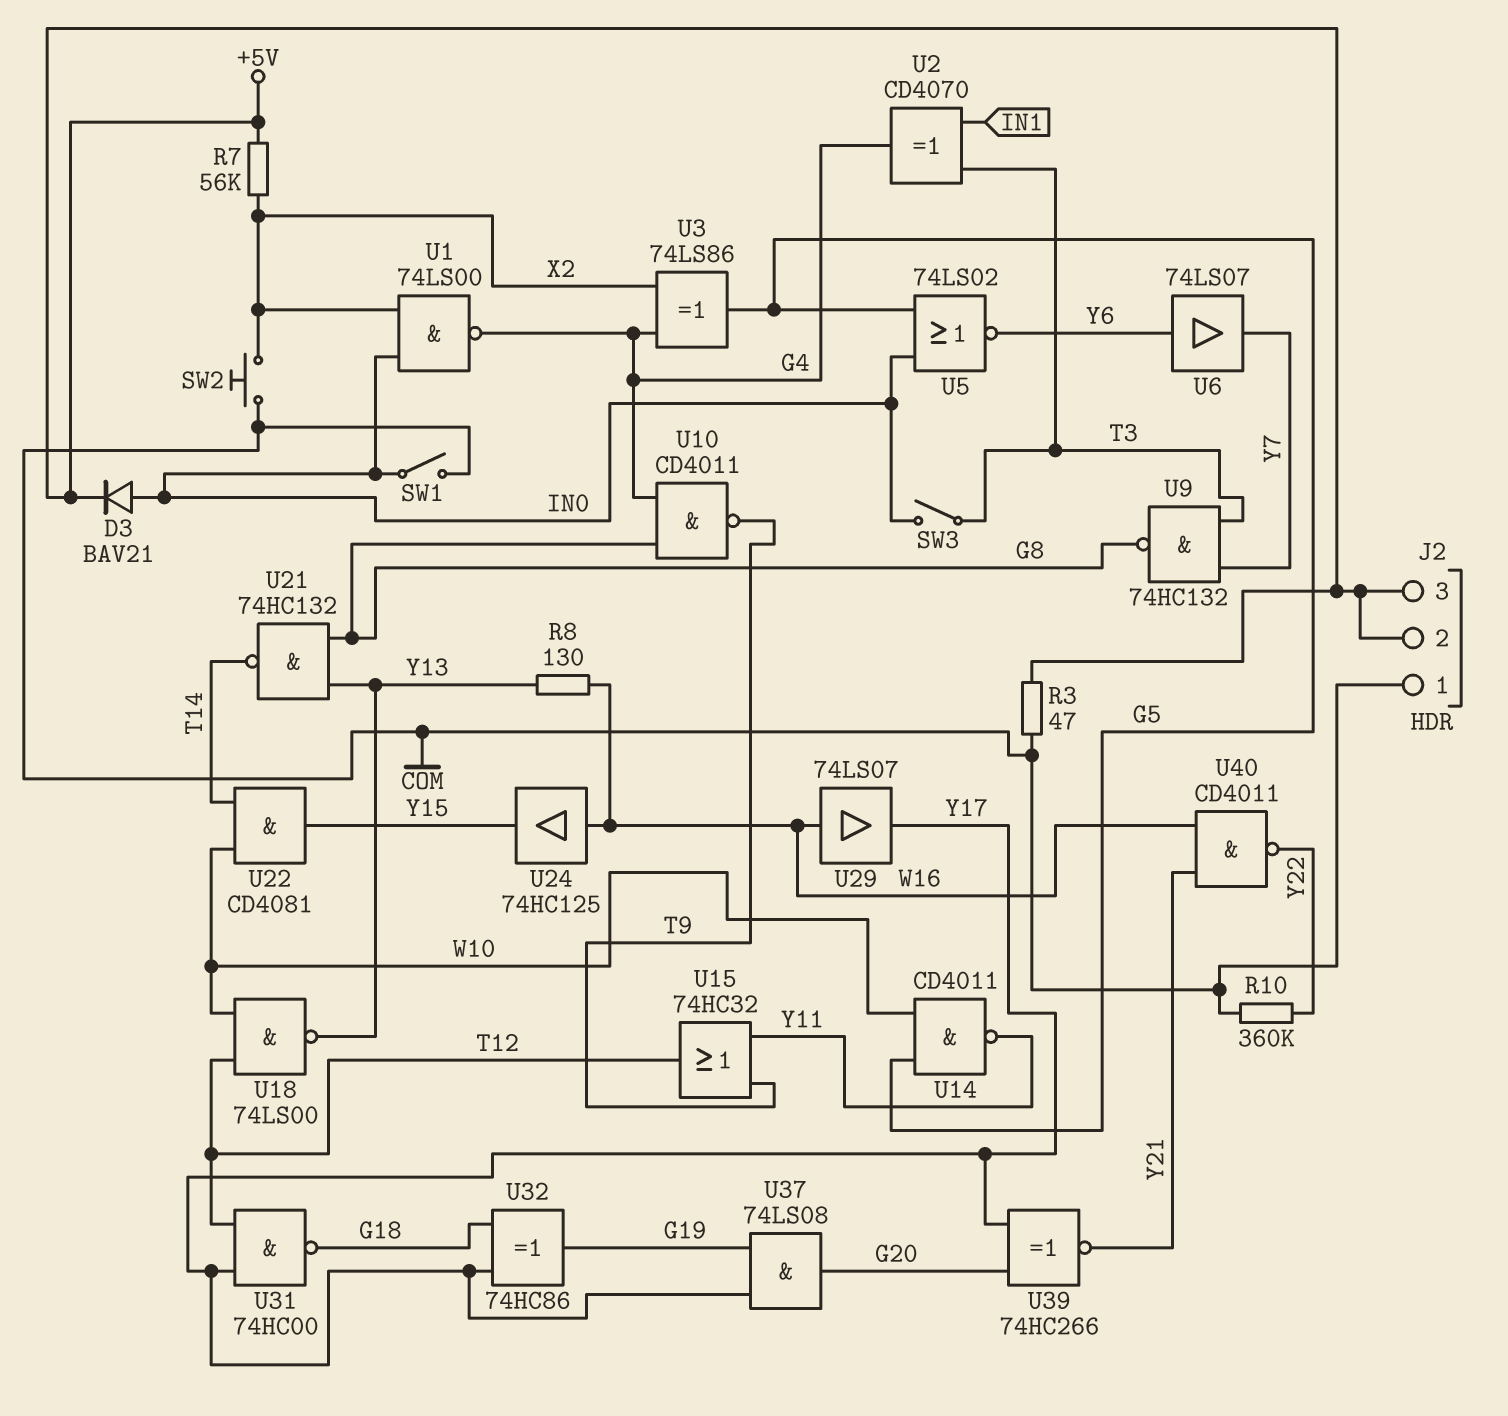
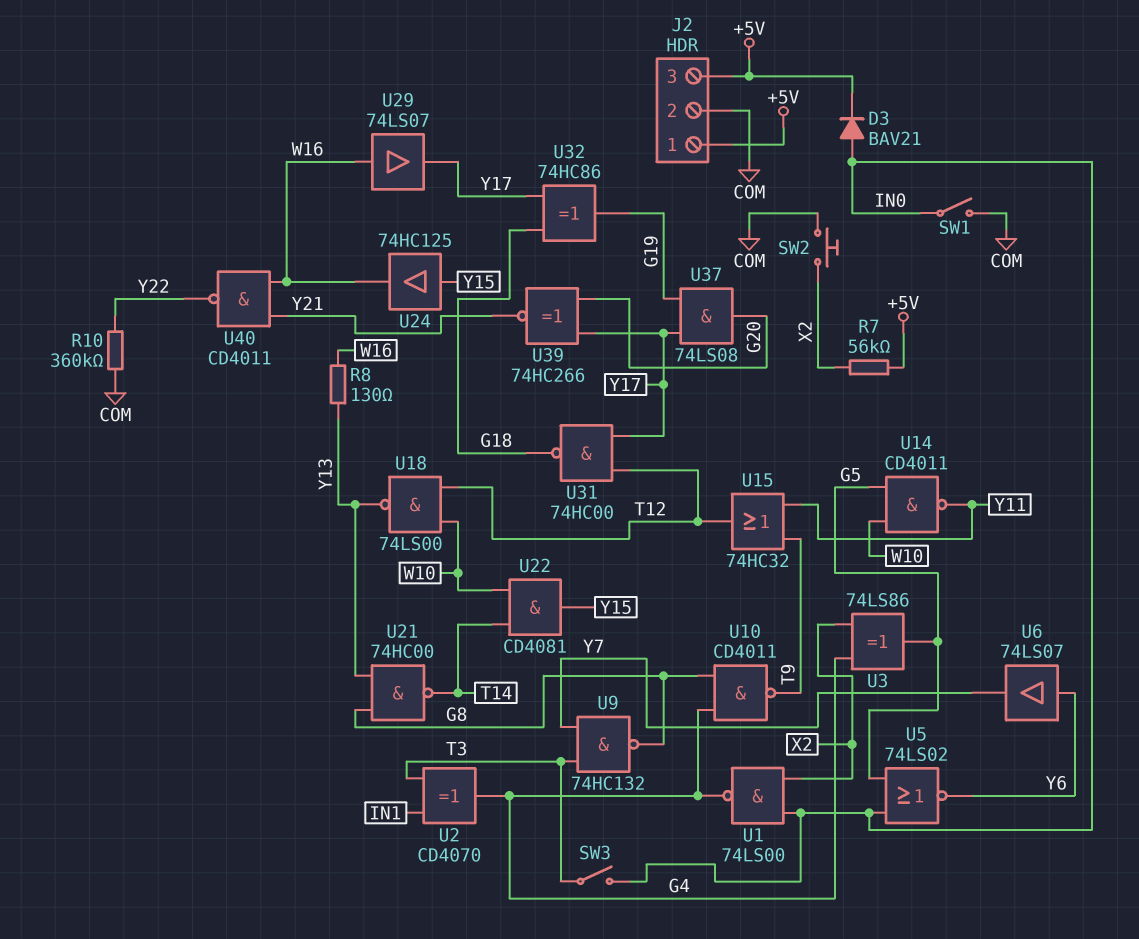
J2 pin 1: COM -> +5V
J2 pin 2: +5V -> COM
R3: 47 (+5V, COM) -> none
U21: NAND 74HC132 (in G8, in Y13, out T14) -> NAND 74HC00 (in G8, in Y13, out T14)
U24: buffer 74HC125 (in W16, out Y15) -> buffer 74HC125 (in Y15, out W16)

